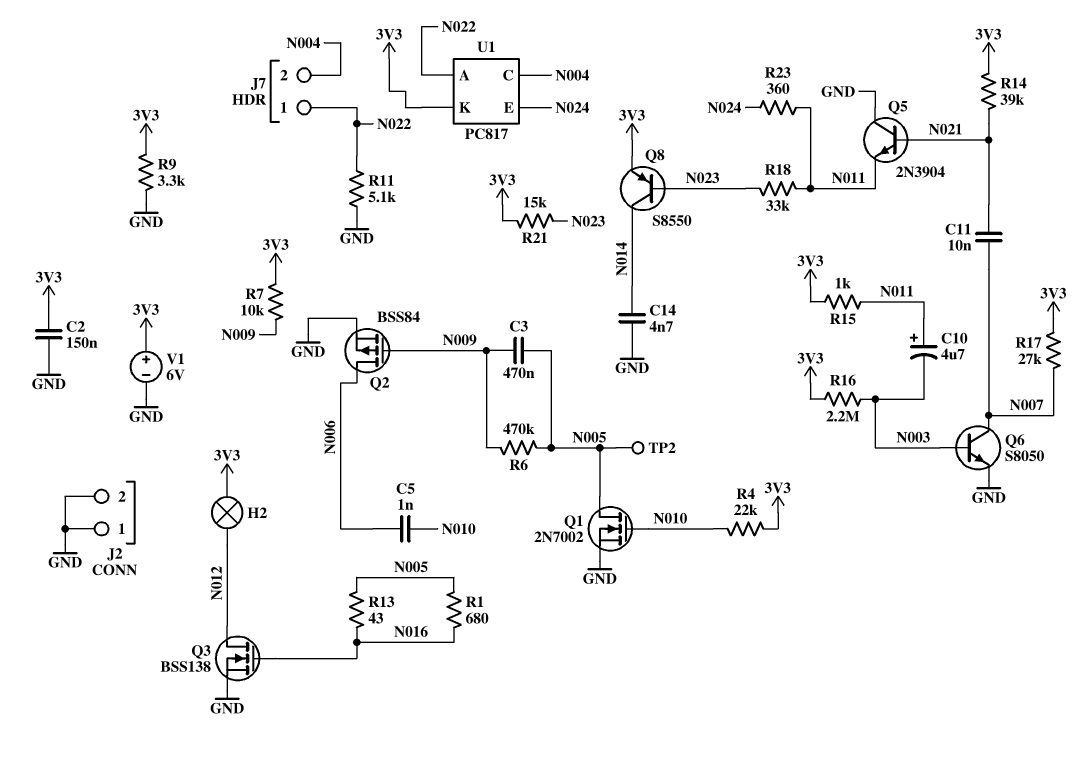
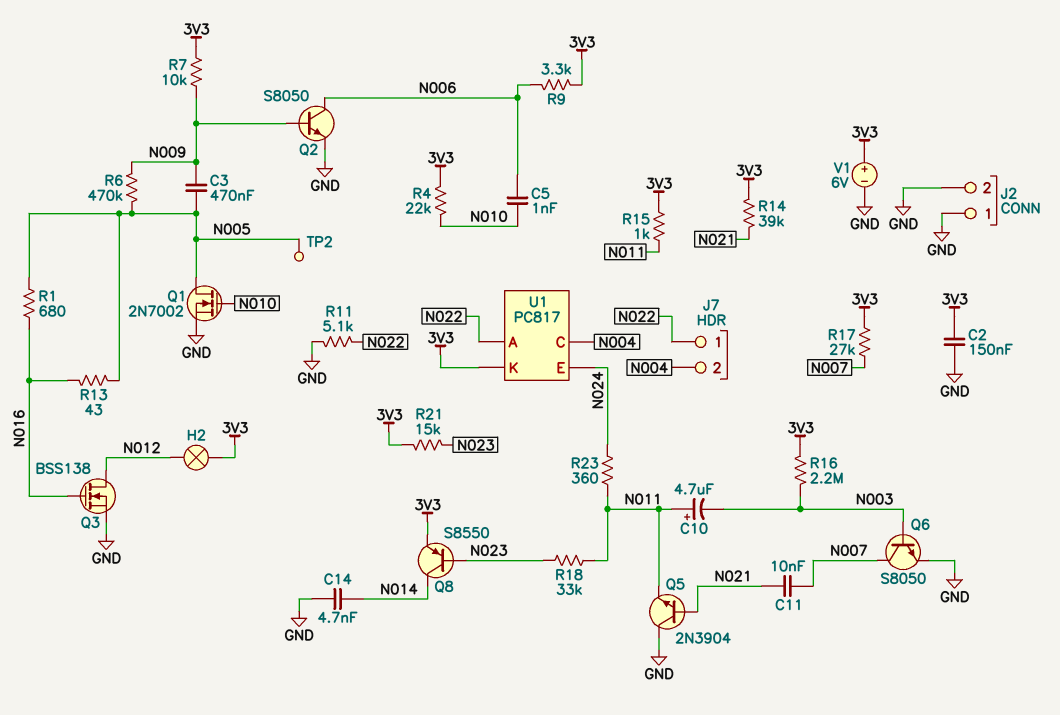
Q2: PMOS BSS84 (G N009, D N006, S GND) -> NPN S8050 (B N009, C N006, E GND)
R9: 3.3k (3V3, GND) -> 3.3k (3V3, N006)

